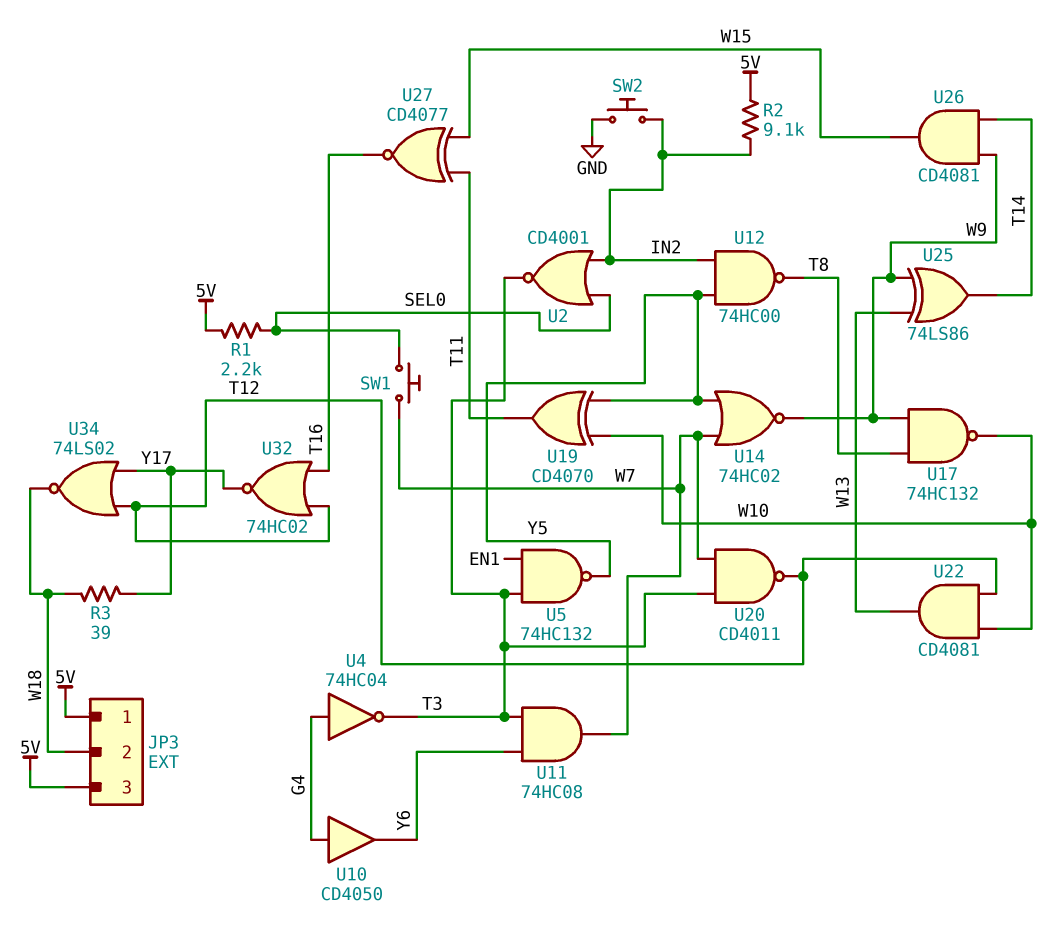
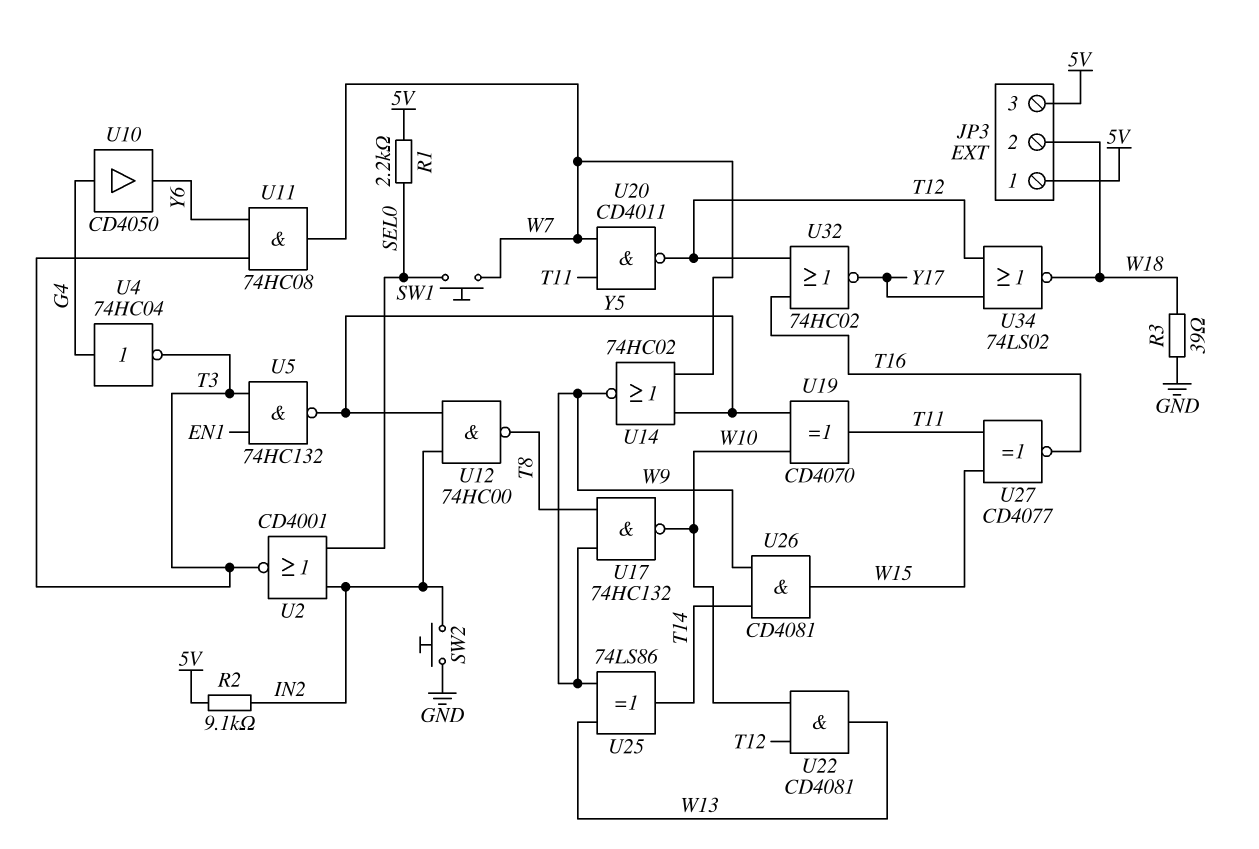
R3: 39 (W18, Y17) -> 39 (GND, W18)
U20: NAND CD4011 (in T3, in W7, out T12) -> NAND CD4011 (in T11, in W7, out T12)

